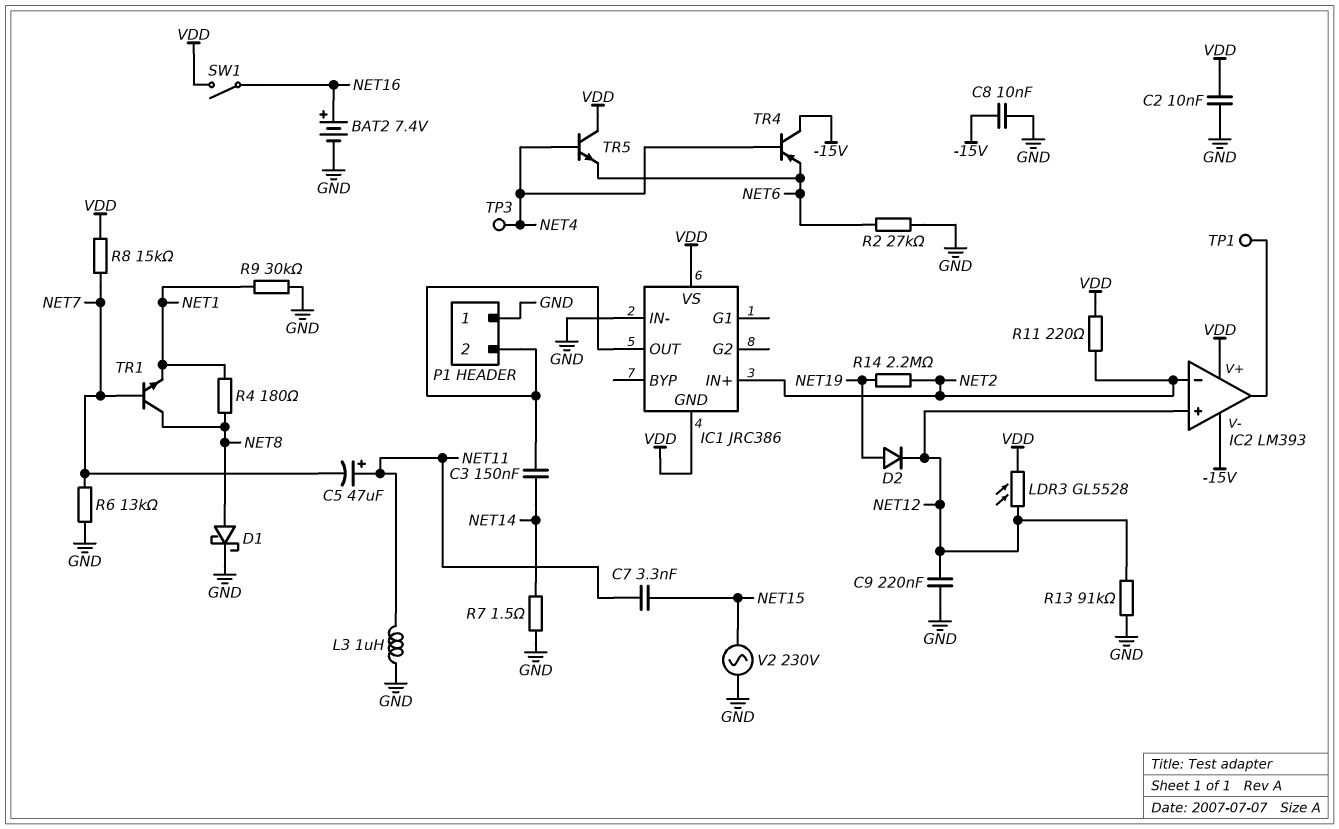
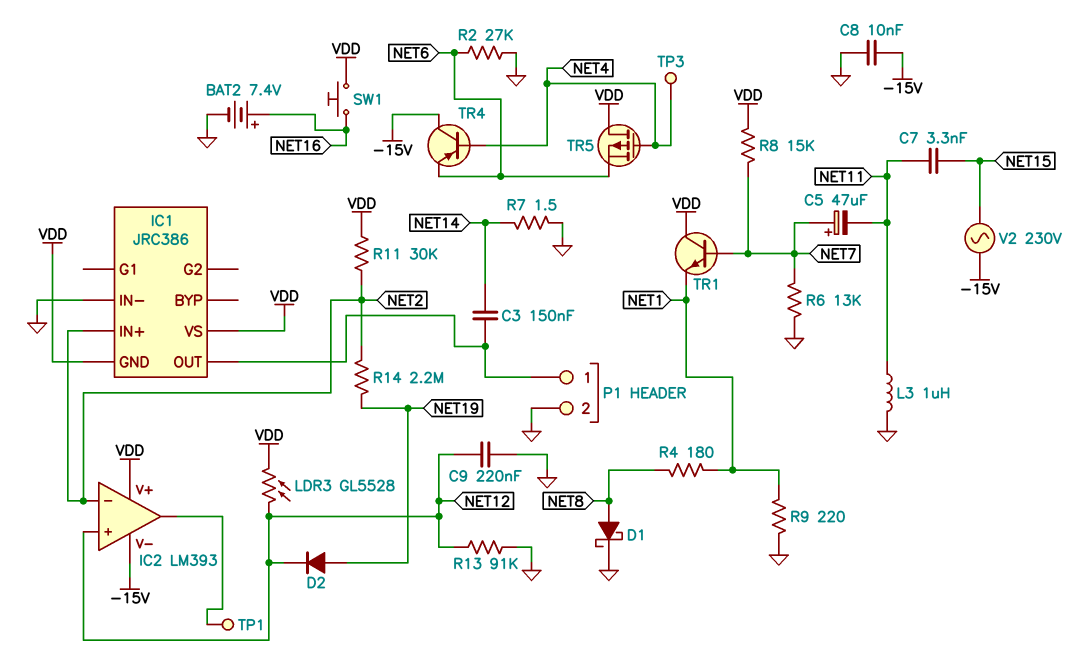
C2: 10nF (GND, VDD) -> none
C5: 47uF (plus NET11, minus NET7) -> 47uF (plus NET7, minus NET11)
P1 pin 1: GND -> IC1/OUT
P1 pin 2: IC1/OUT -> GND
R9: 30k (GND, NET1) -> 220 (GND, NET1)
R11: 220 (NET2, VDD) -> 30k (NET2, VDD)
SW1: switch (NET16, VDD) -> button (NET16, VDD)
TR1: NPN (B NET7, C NET8, E NET1) -> NPN (B NET7, C VDD, E NET1)
TR5: NPN (B NET4, C VDD, E NET6) -> PMOS (G NET4, D VDD, S NET6)
V2: AC 230V (GND, NET15) -> AC 230V (-15V, NET15)

